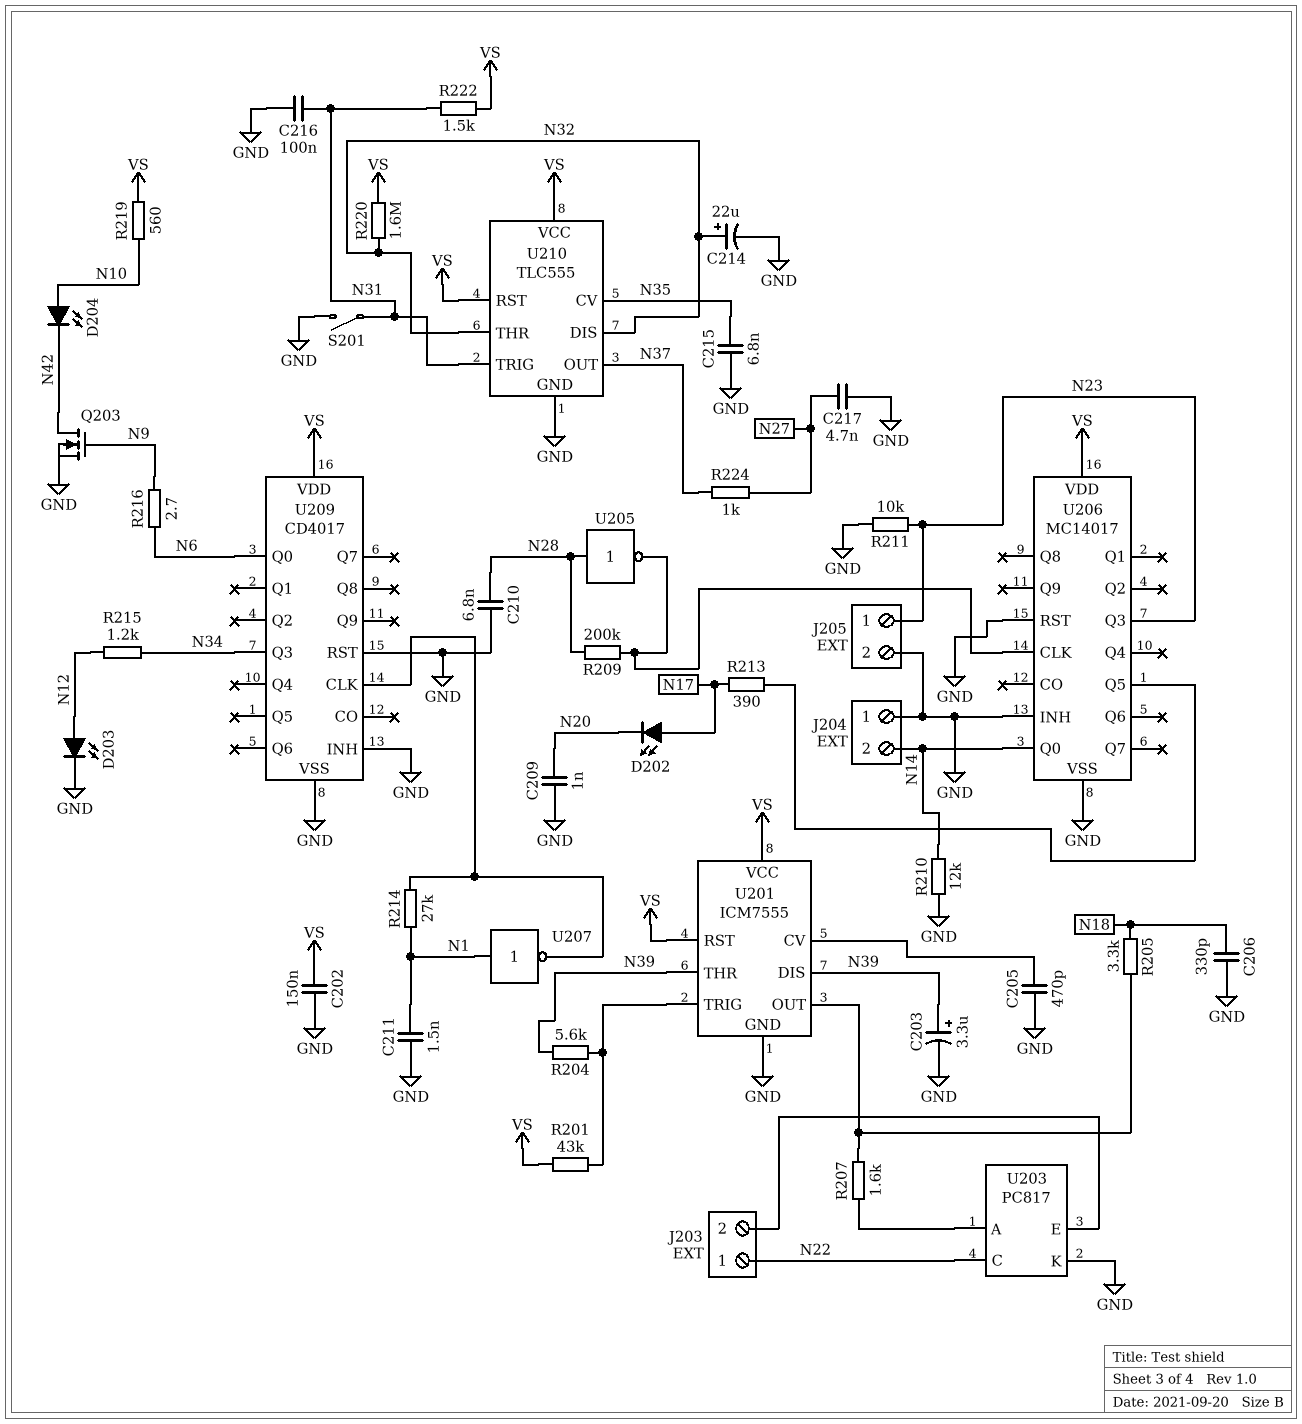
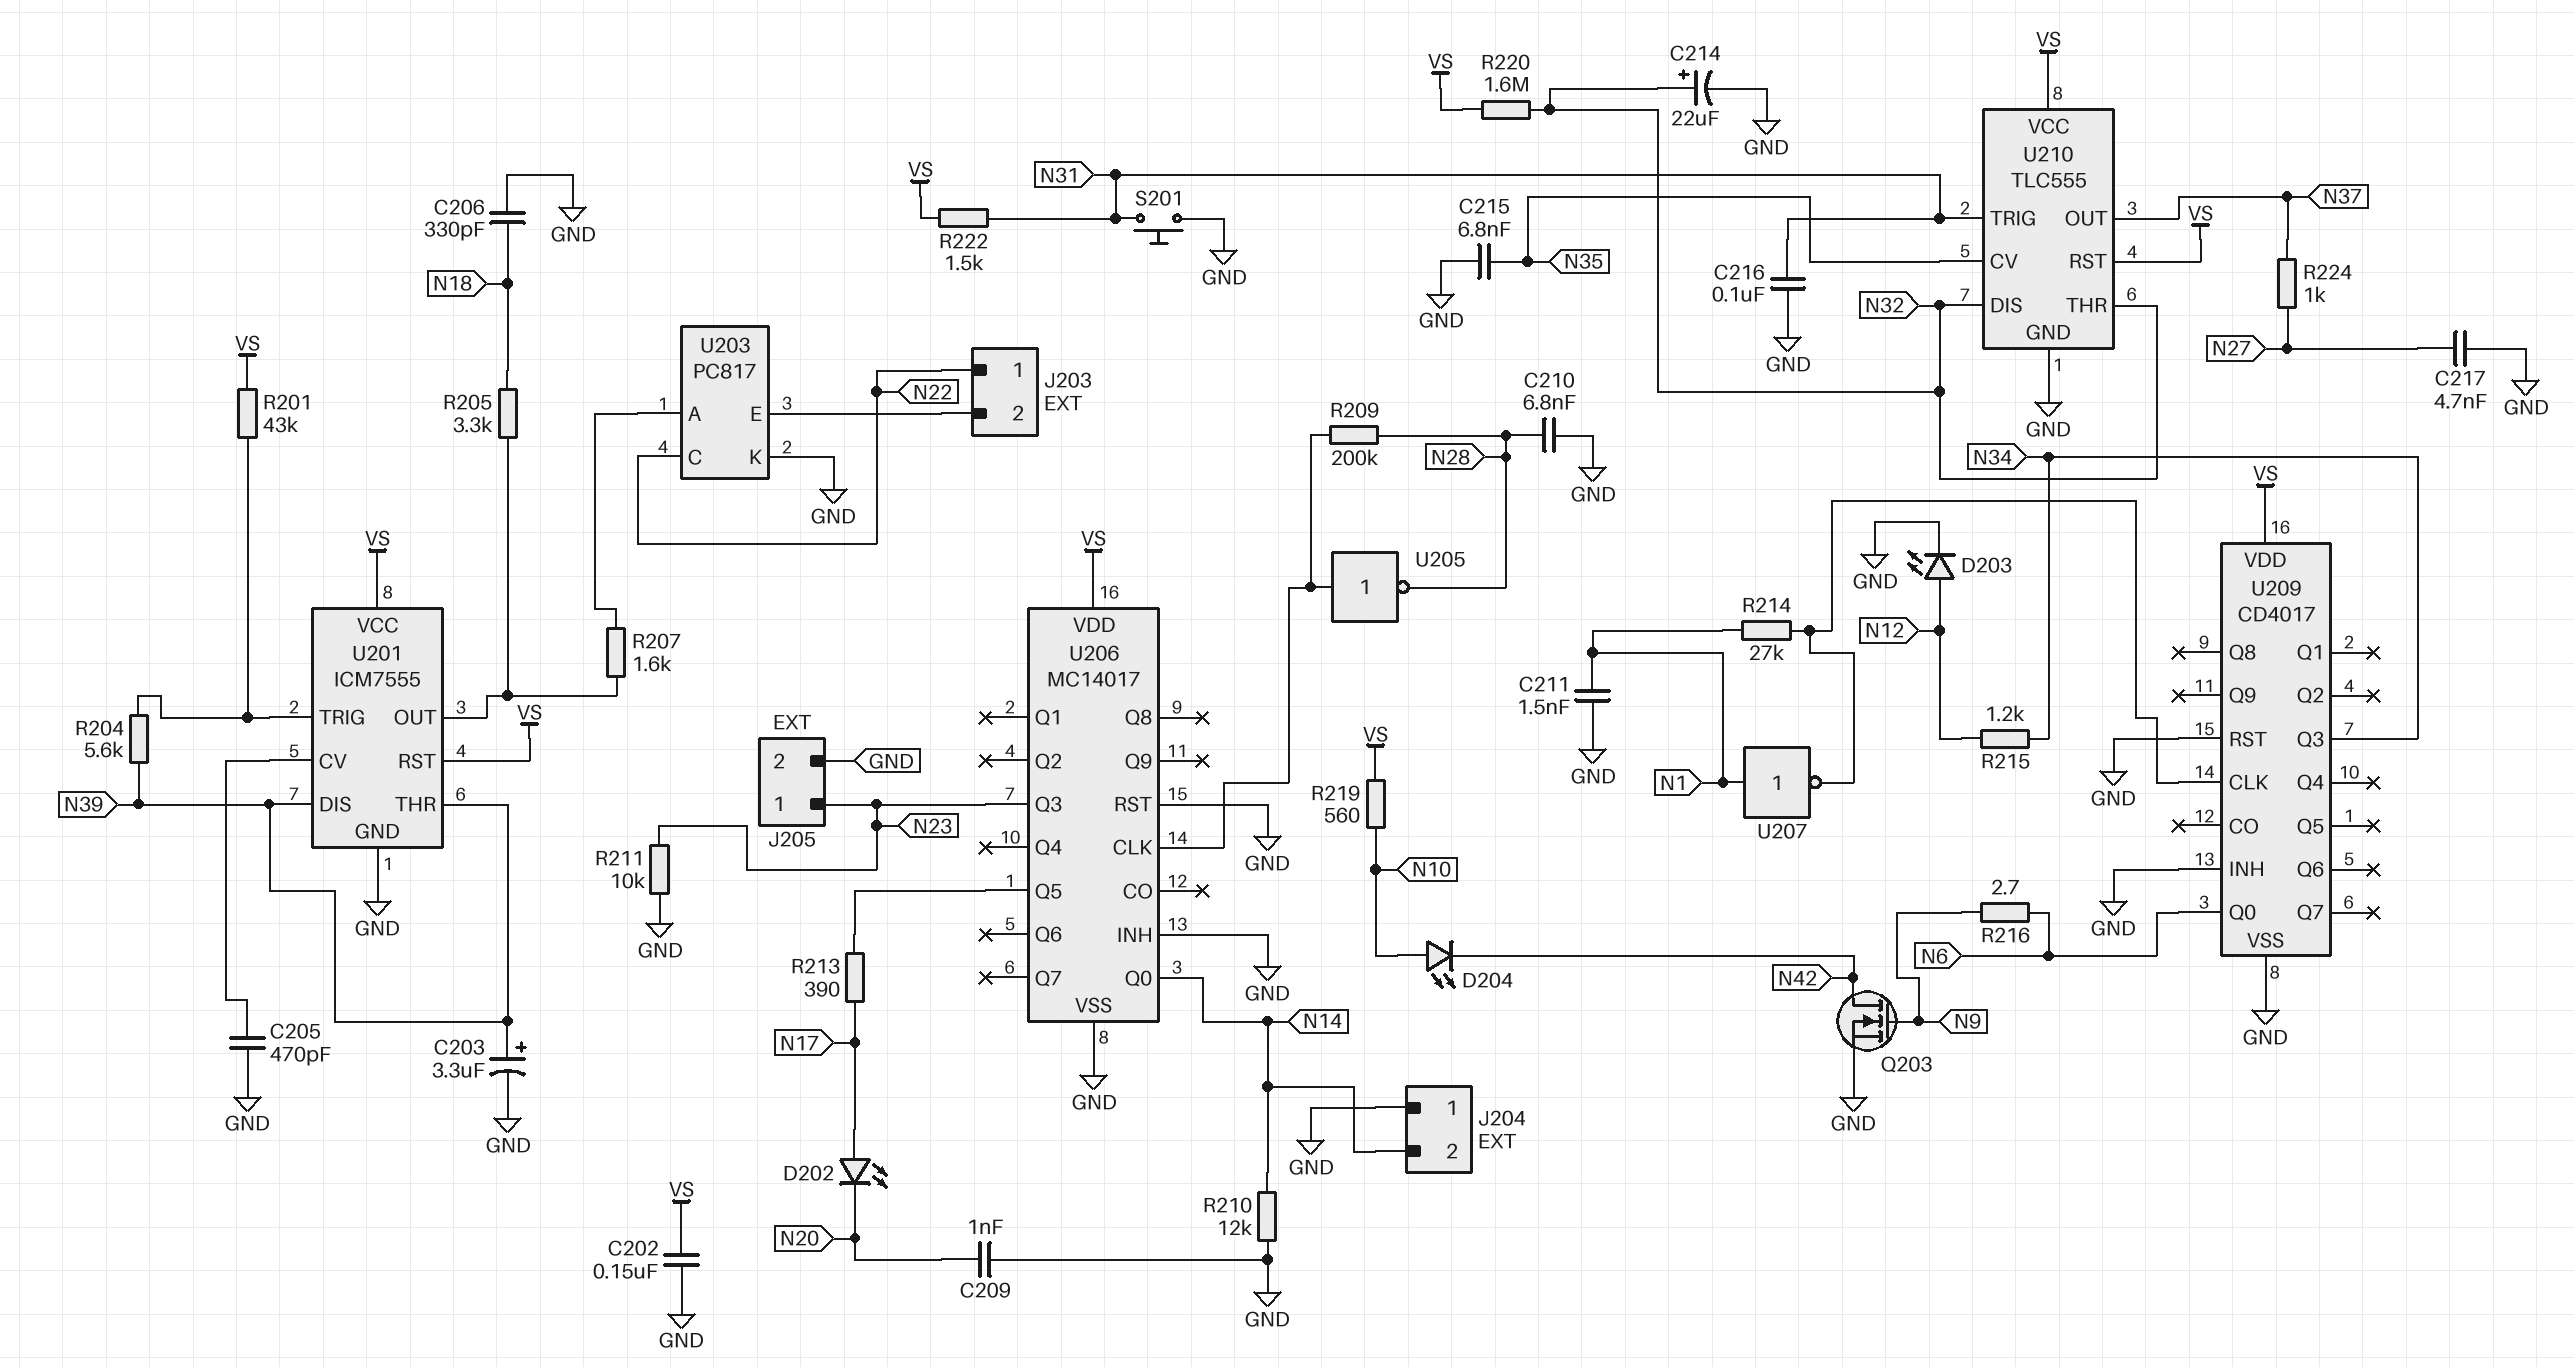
S201: switch (GND, N31) -> button (GND, N31)
U205: NOT (in N28, out U206/CLK) -> NOT (in U206/CLK, out N28)

